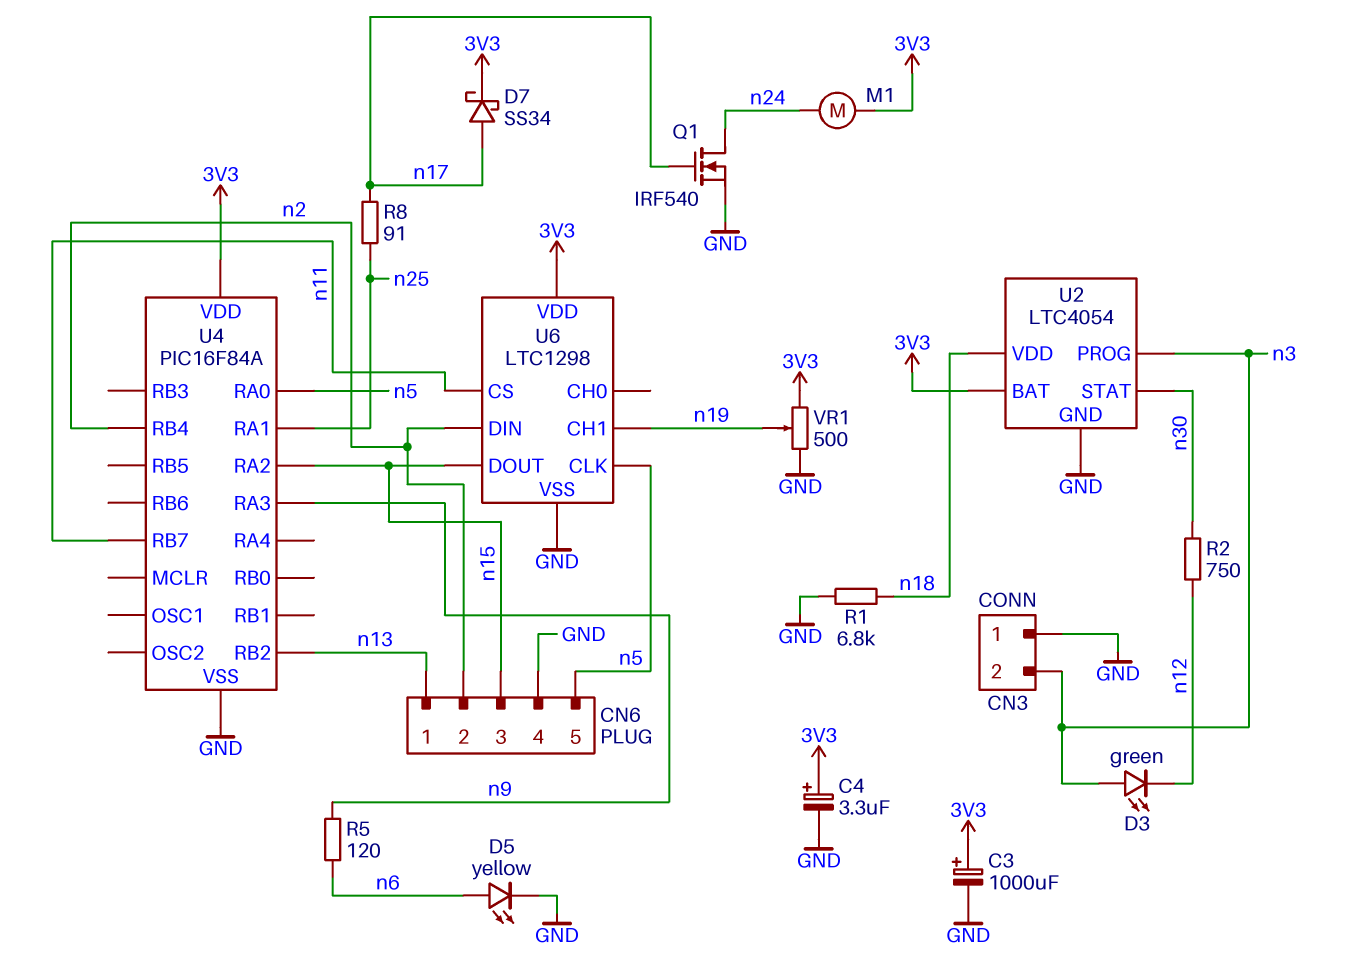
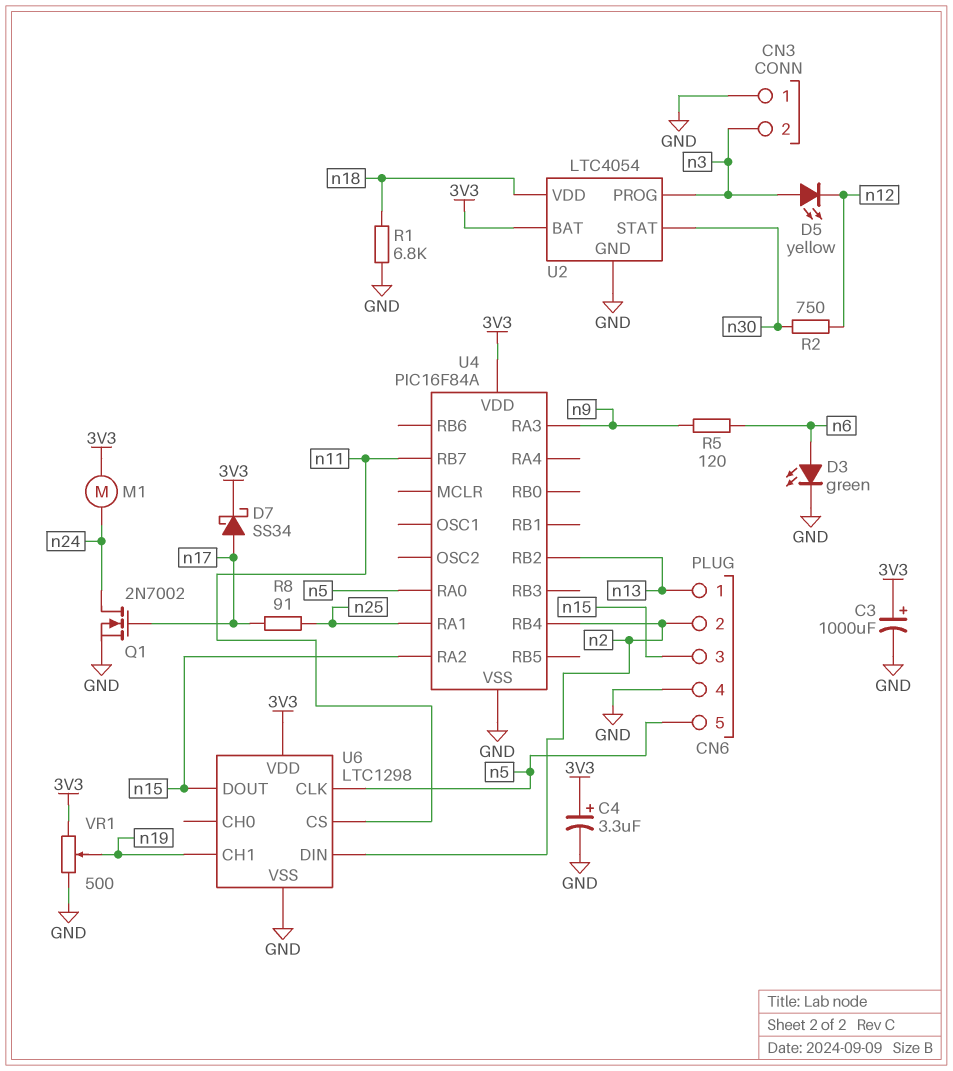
D3: LED green (A n3, K n12) -> LED green (A n6, K GND)
D5: LED yellow (A n6, K GND) -> LED yellow (A n3, K n12)
Q1: NMOS IRF540 (G n17, D n24, S GND) -> NMOS 2N7002 (G n17, D n24, S GND)

